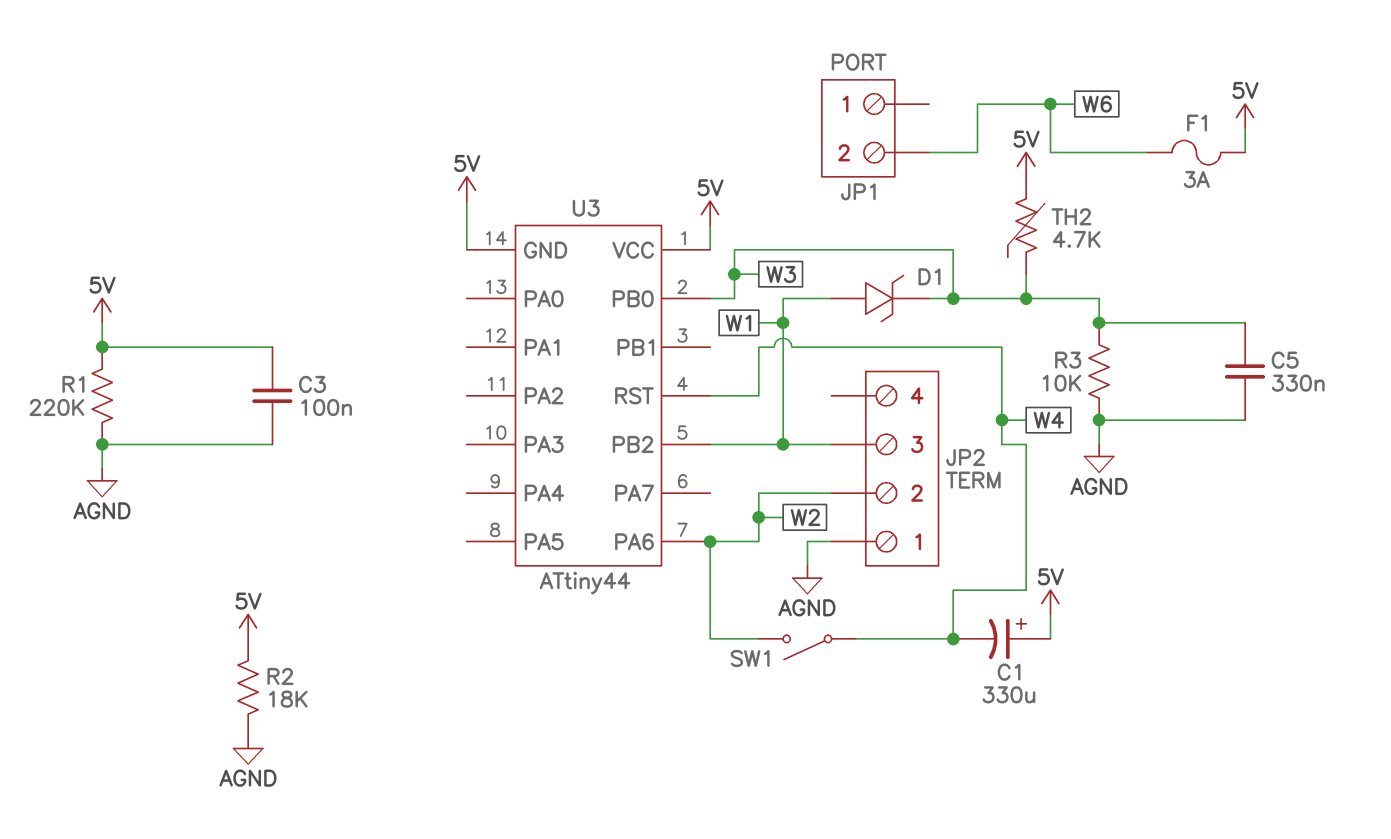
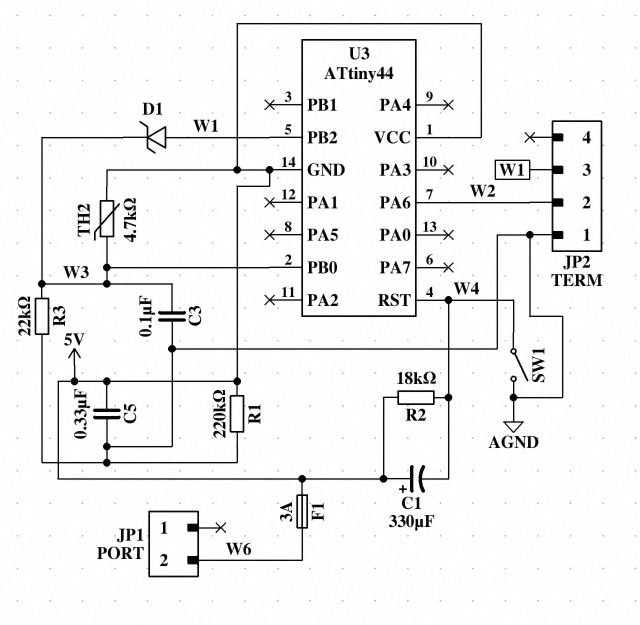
C3: 100nF (5V, AGND) -> 100nF (AGND, W3)
C5: 330nF (AGND, W3) -> 330nF (5V, AGND)
R2: 18k (5V, AGND) -> 18k (5V, W4)
R3: 10k (AGND, W3) -> 22k (AGND, W3)
SW1: switch (W2, W4) -> switch (AGND, W4)

